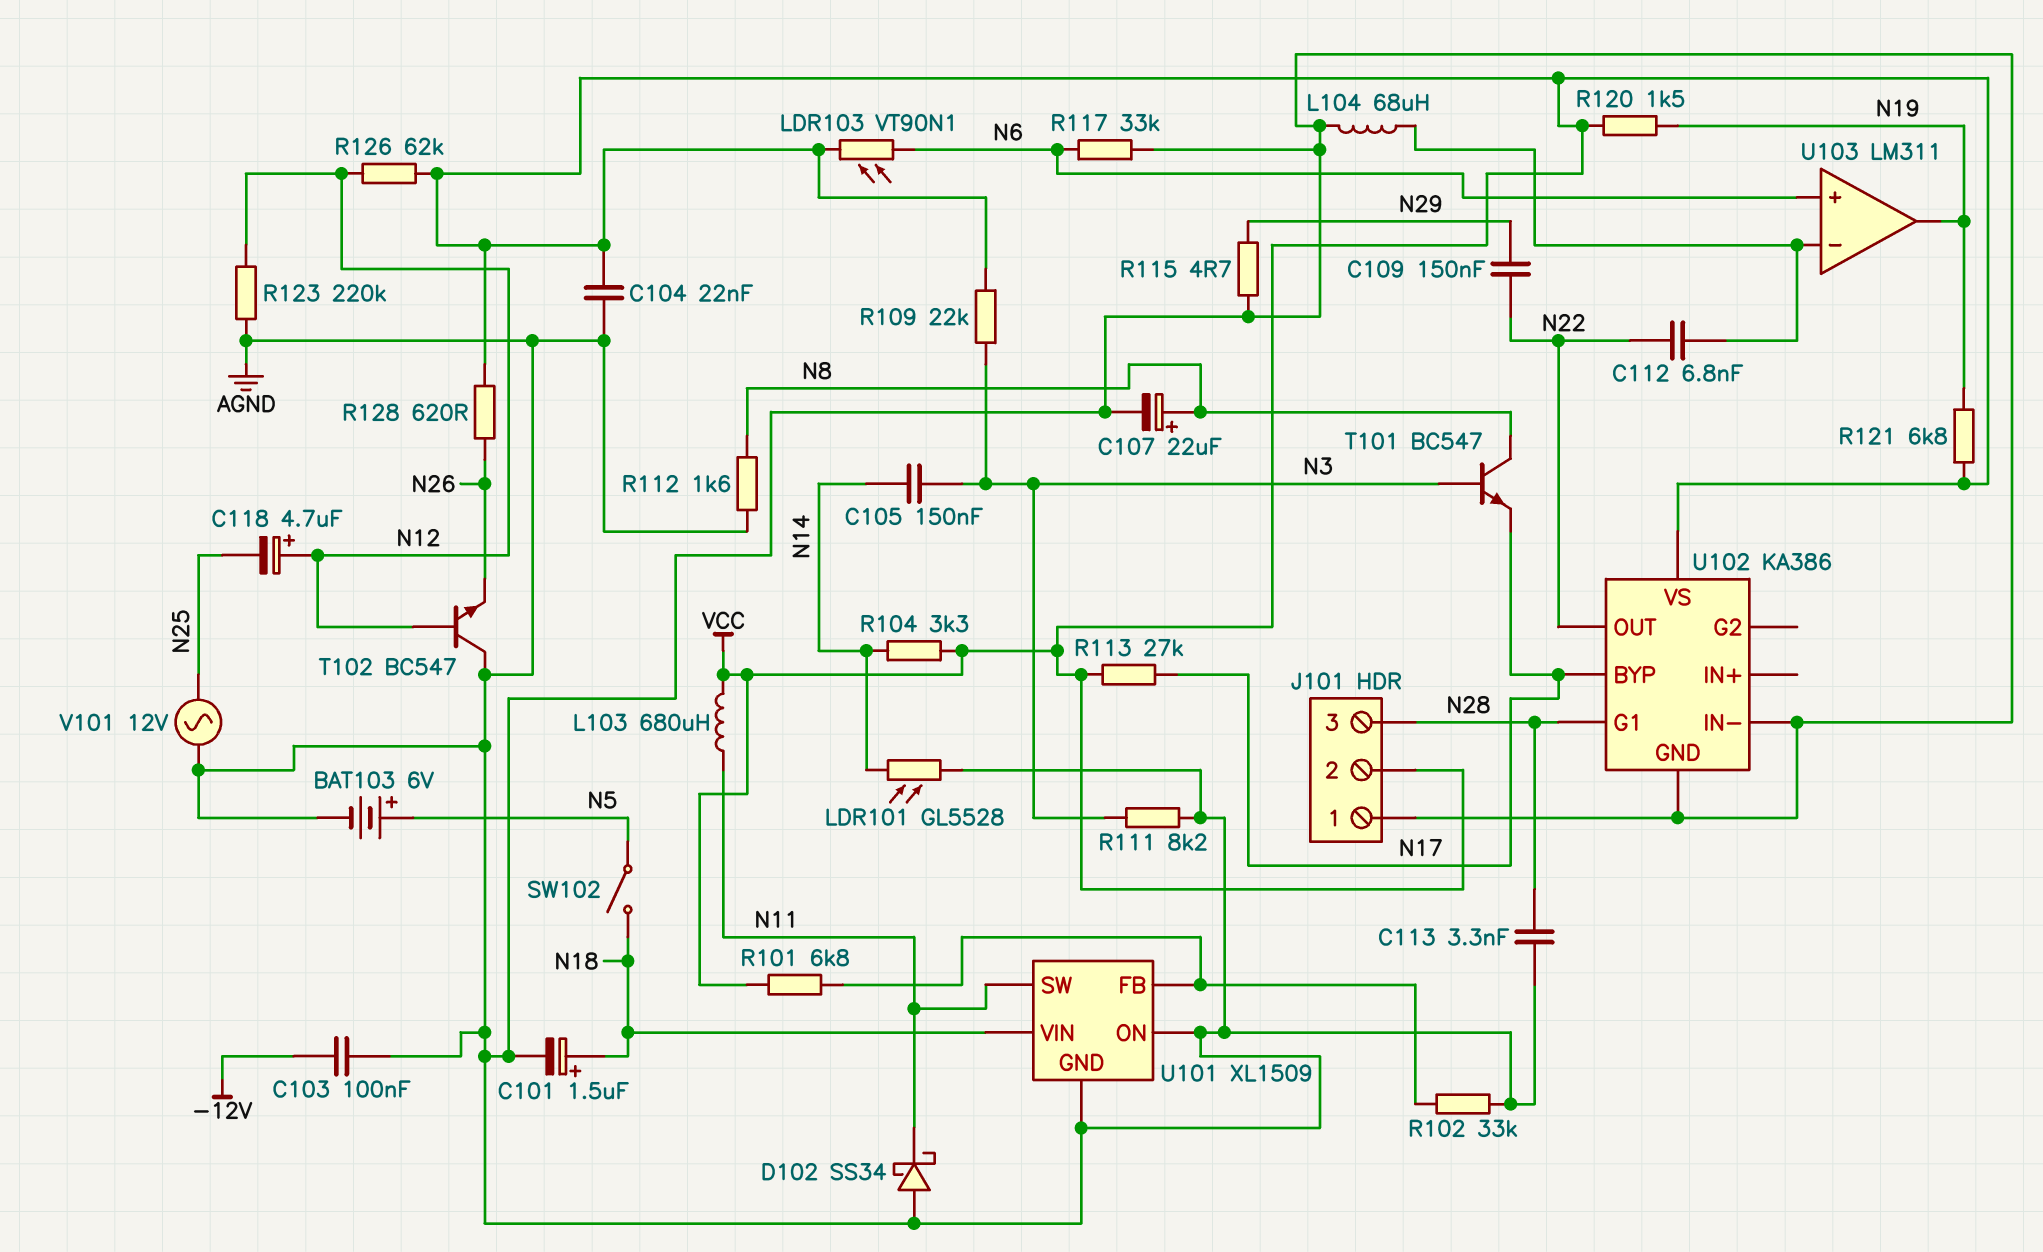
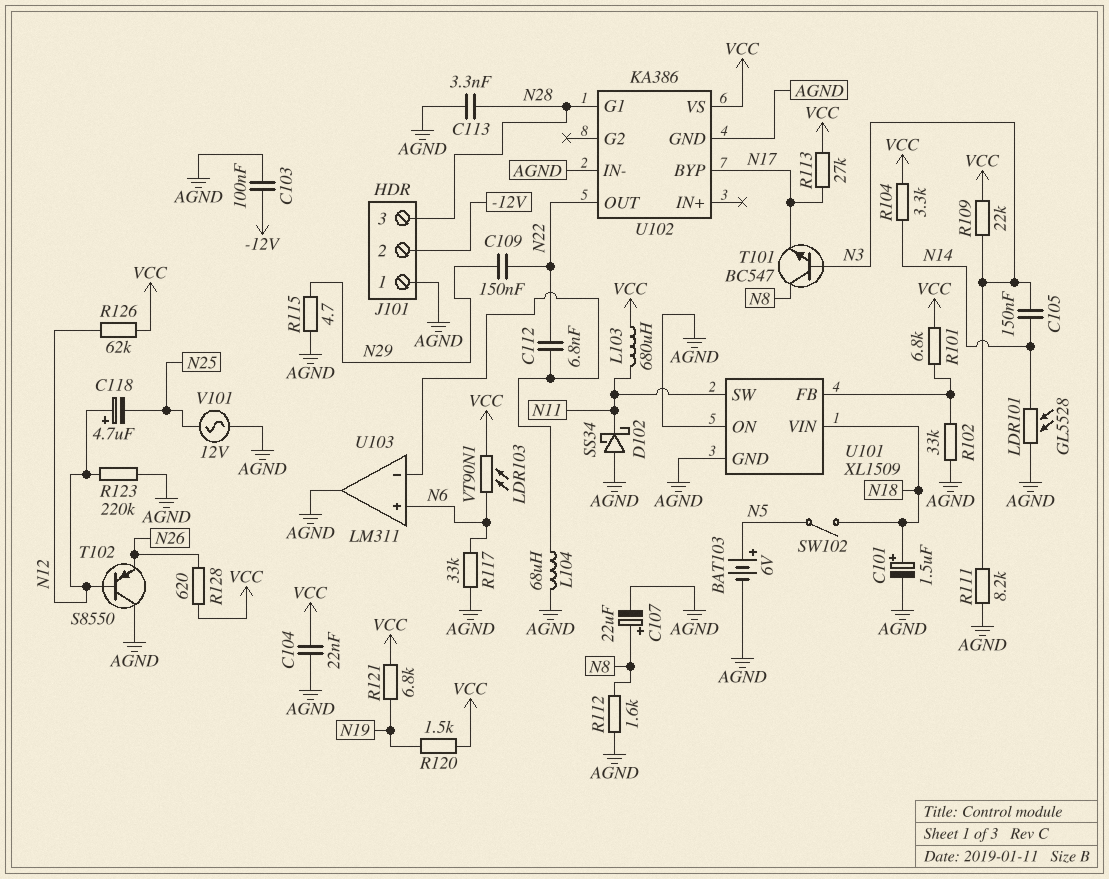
J101 pin 2: VCC -> -12V
T102: NPN BC547 (B N12, C AGND, E N26) -> PNP S8550 (B N12, C AGND, E N26)
U103 pin out: N19 -> AGND

